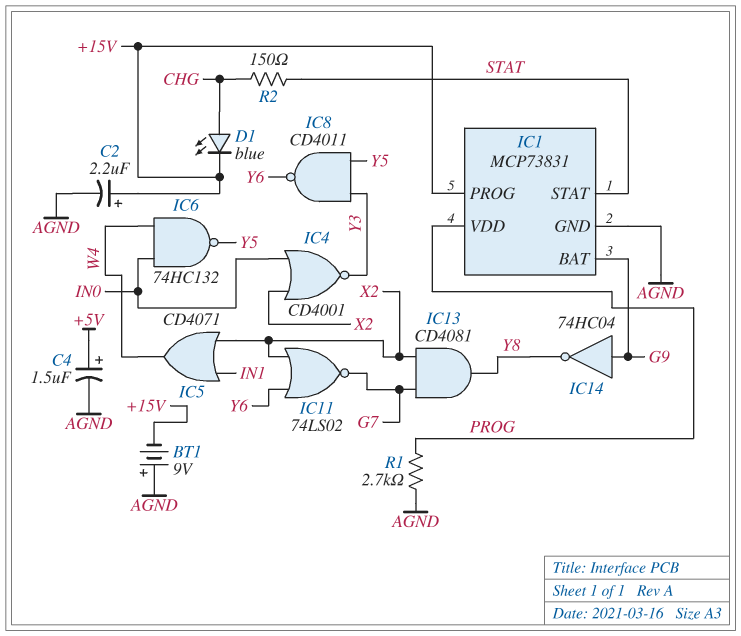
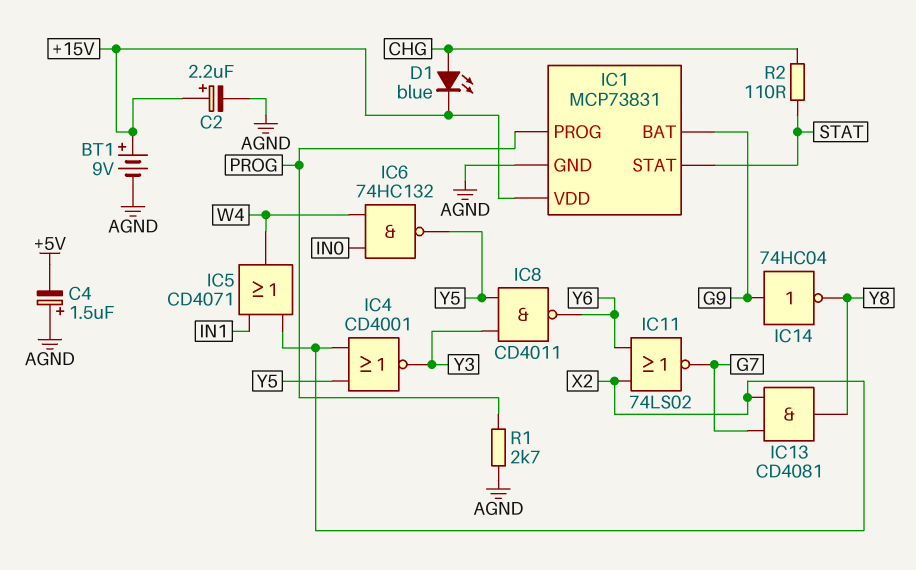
BT1: 9V (plus AGND, minus +15V) -> 9V (plus +15V, minus AGND)
C4: 1.5uF (plus +5V, minus AGND) -> 1.5uF (plus AGND, minus +5V)
IC1 pin PROG: +15V -> PROG
IC1 pin VDD: PROG -> +15V
IC4: NOR CD4001 (in IN0, in X2, out Y3) -> NOR CD4001 (in X2, in Y5, out Y3)
R2: 150 (CHG, STAT) -> 110 (CHG, STAT)

